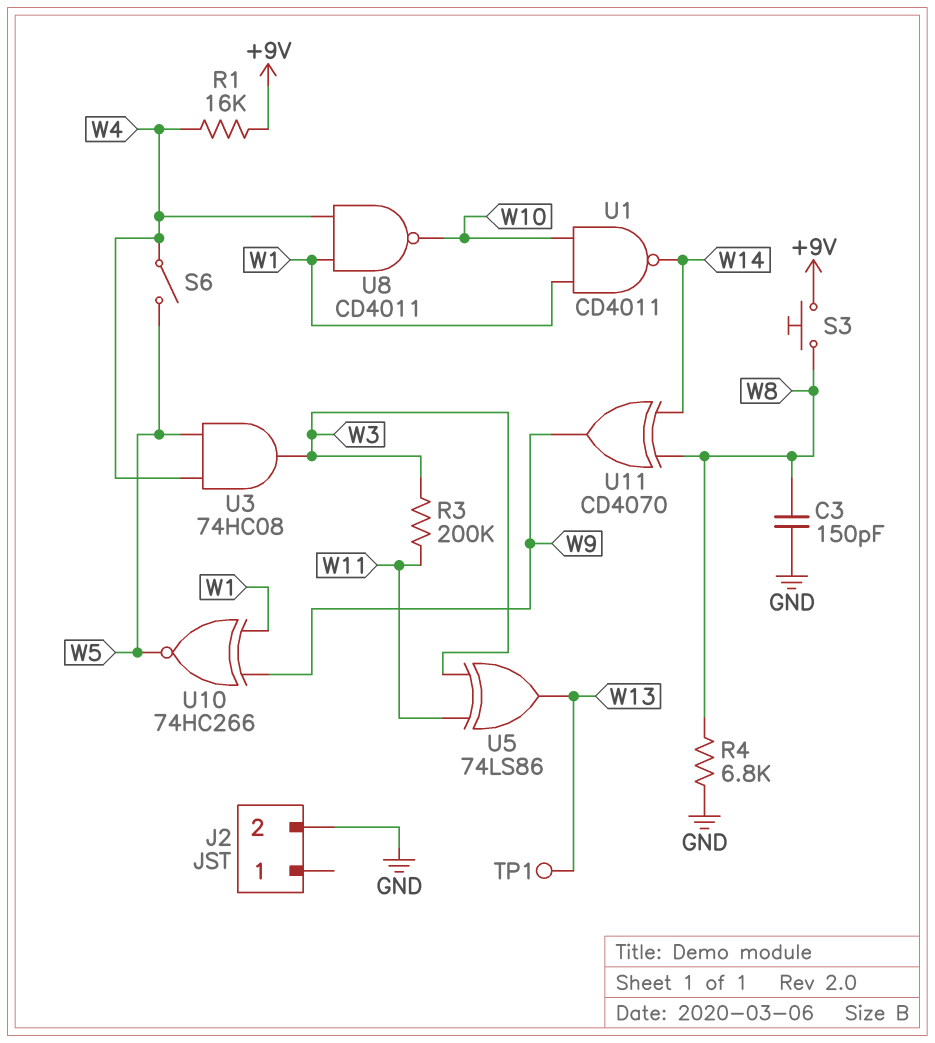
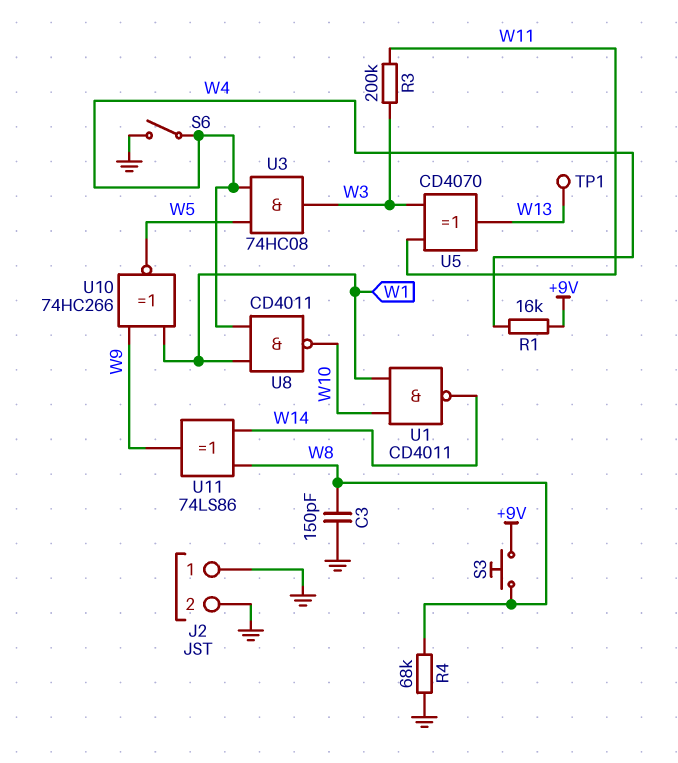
J2 pin 1: none -> GND
R4: 6.8k (GND, W8) -> 68k (GND, W8)
S6: switch (W4, W5) -> switch (GND, W4)
U5: XOR 74LS86 (in W3, in W11, out W13) -> XOR CD4070 (in W3, in W11, out W13)
U11: XOR CD4070 (in W8, in W14, out W9) -> XOR 74LS86 (in W8, in W14, out W9)

